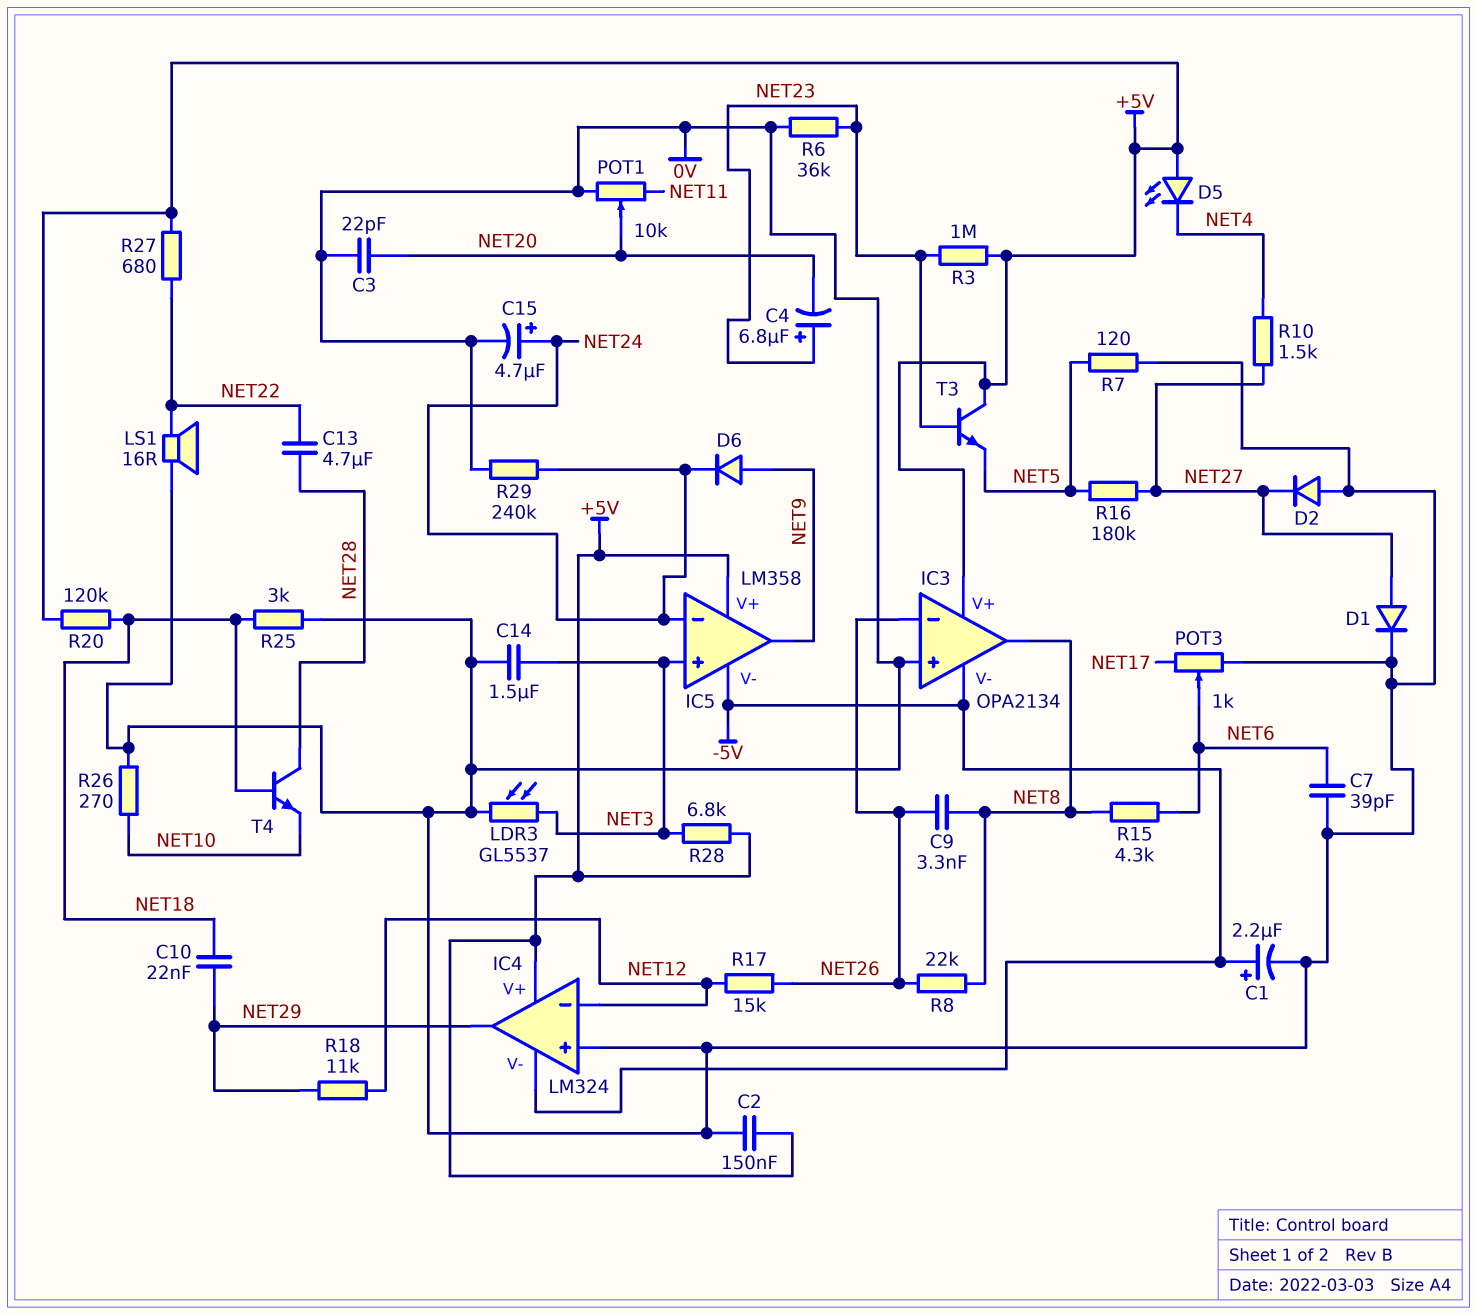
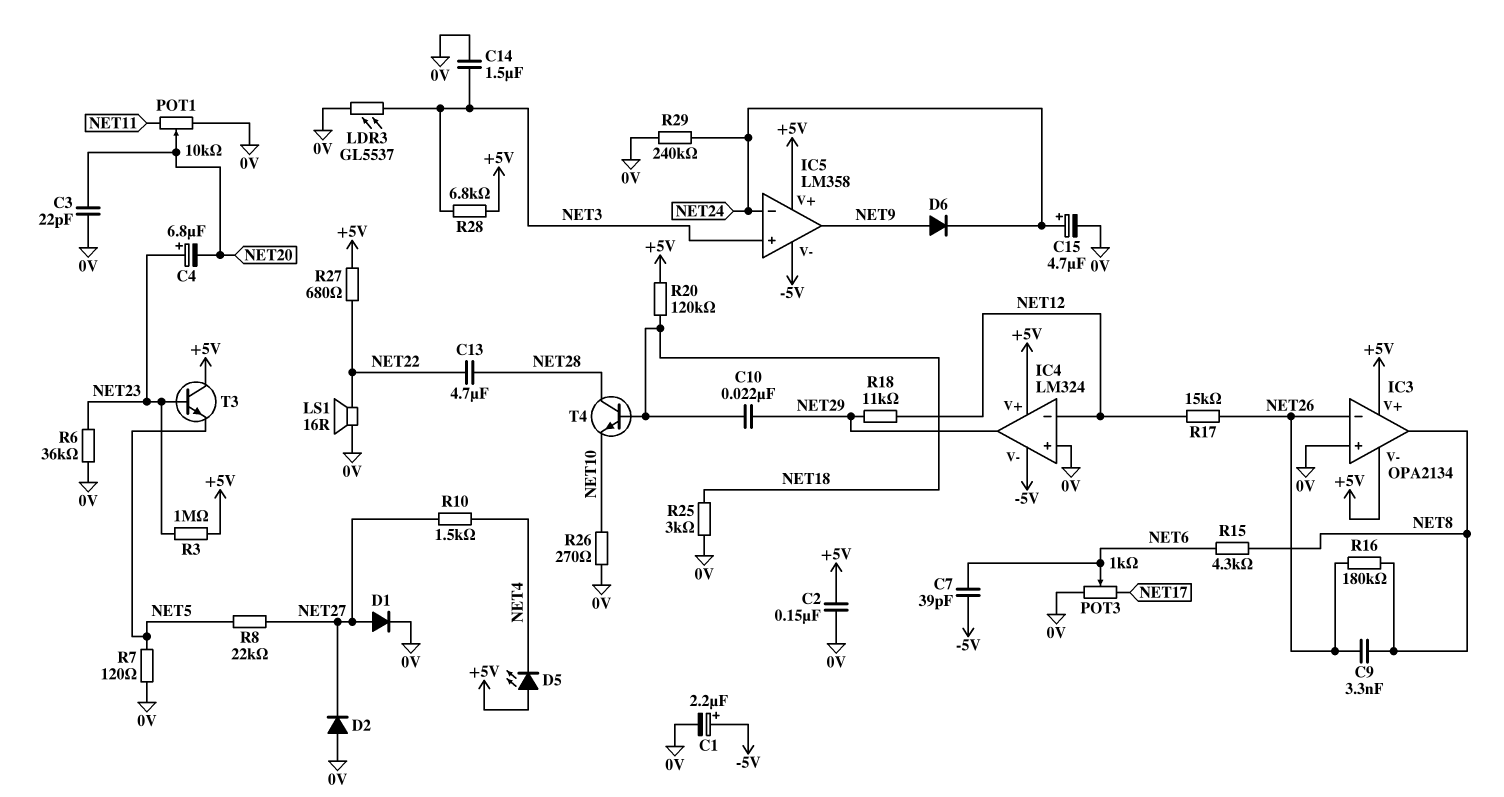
C7: 39pF (0V, NET6) -> 39pF (-5V, NET6)
IC3 pin V-: -5V -> +5V
R8: 22k (NET8, NET26) -> 22k (NET5, NET27)
R16: 180k (NET5, NET27) -> 180k (NET8, NET26)

